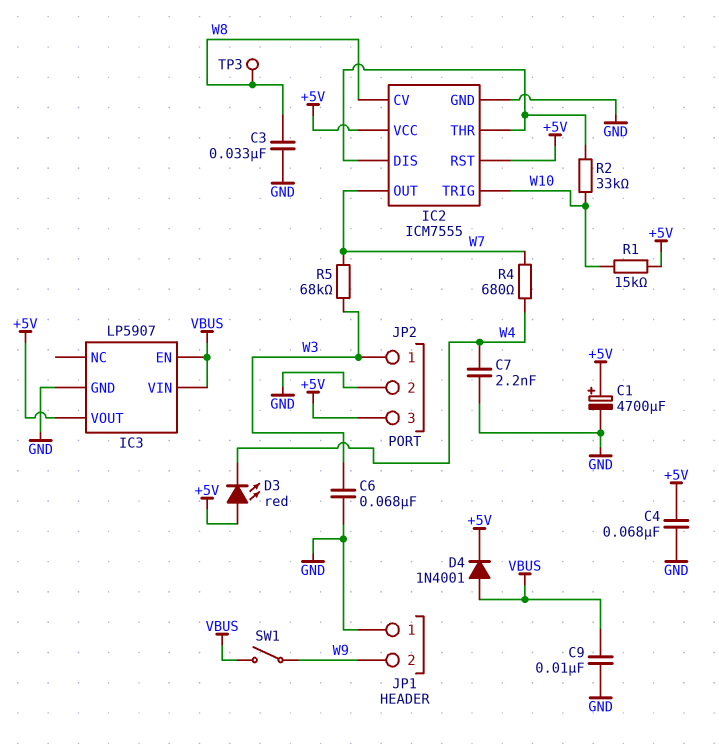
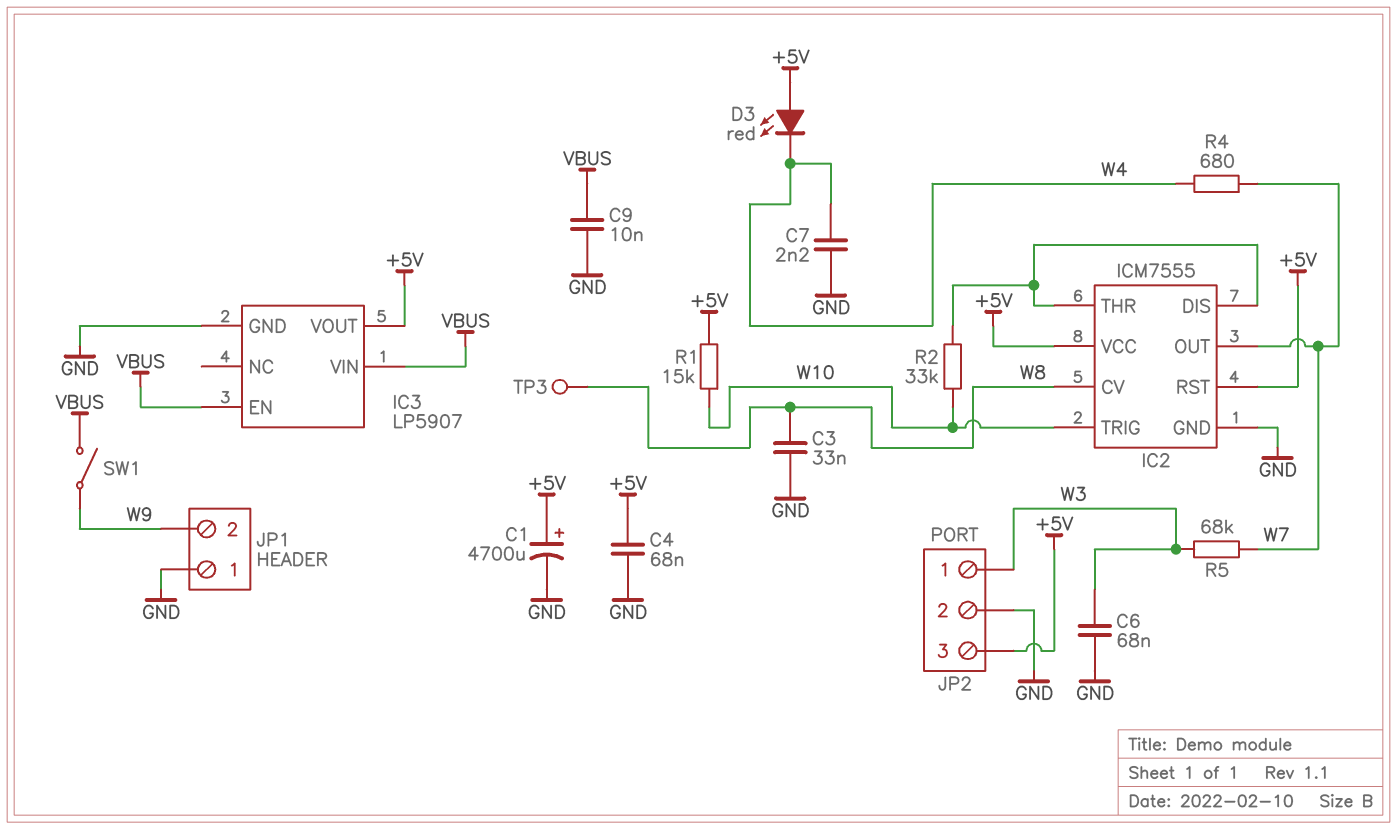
D4: diode 1N4001 (A VBUS, K +5V) -> none

